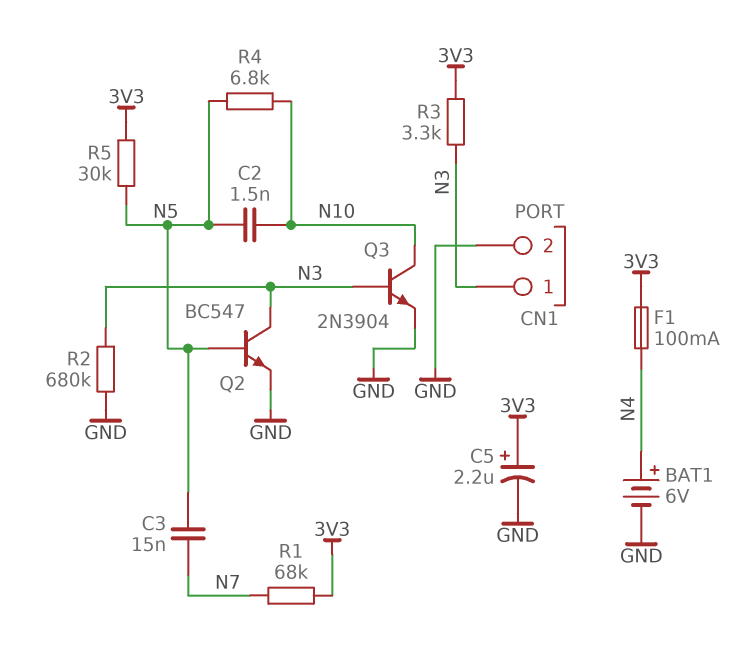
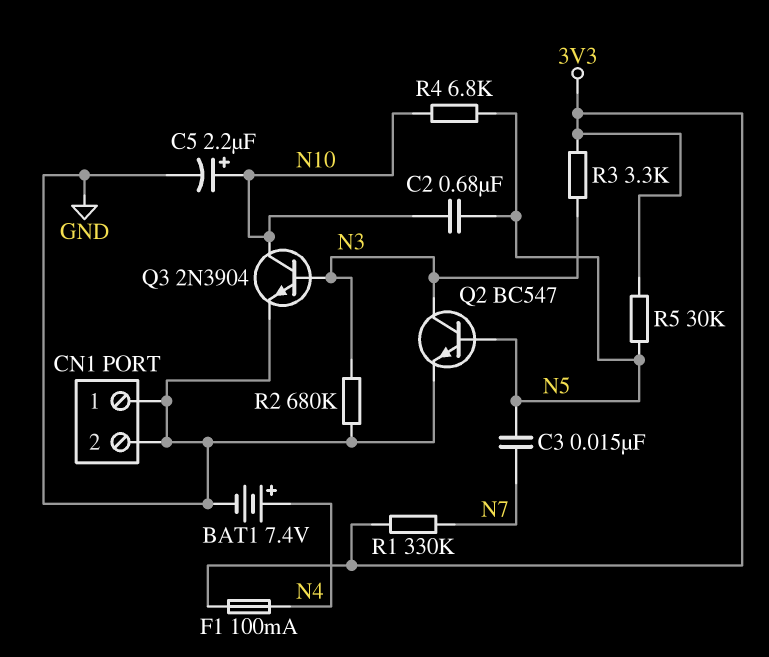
BAT1: 6V (plus N4, minus GND) -> 7.4V (plus N4, minus GND)
C2: 1.5nF (N5, N10) -> 680nF (N5, N10)
C5: 2.2uF (plus 3V3, minus GND) -> 2.2uF (plus N10, minus GND)
CN1 pin 1: N3 -> GND
R1: 68k (3V3, N7) -> 330k (3V3, N7)

